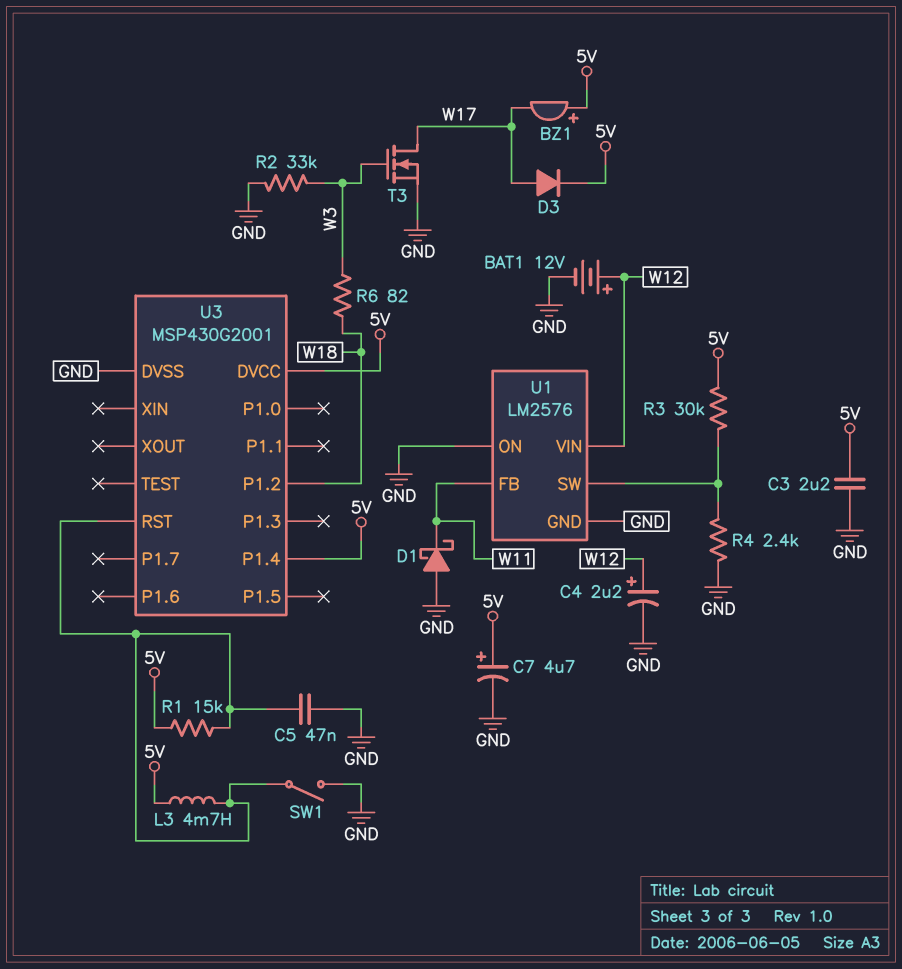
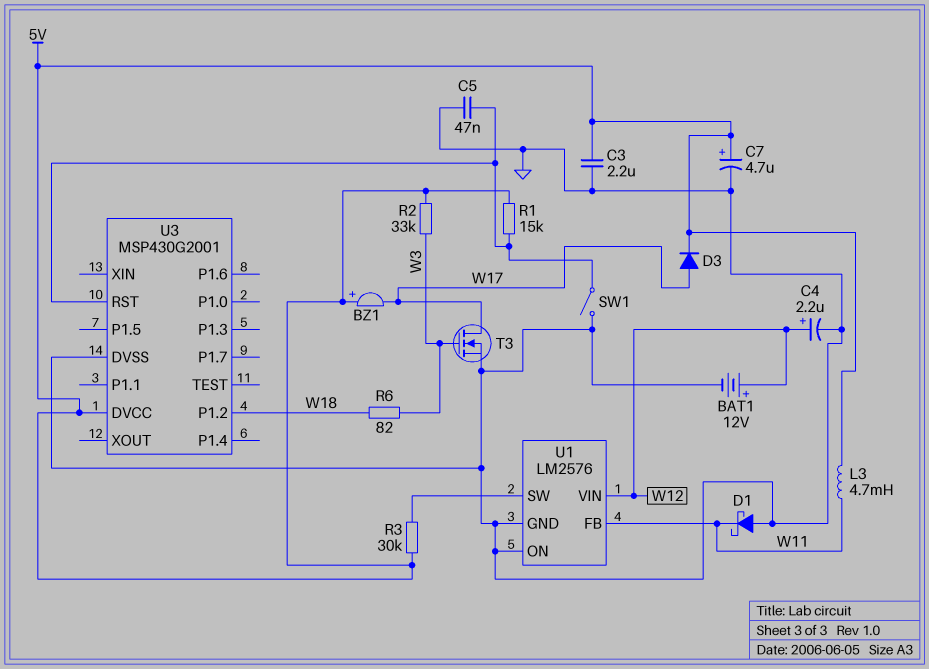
L3: 4.7mH (5V, U3/RST) -> 4.7mH (5V, W11)
R2: 33k (GND, W3) -> 33k (5V, W3)
R4: 2.4k (GND, U1/SW) -> none
U3 pin P1.4: 5V -> none

